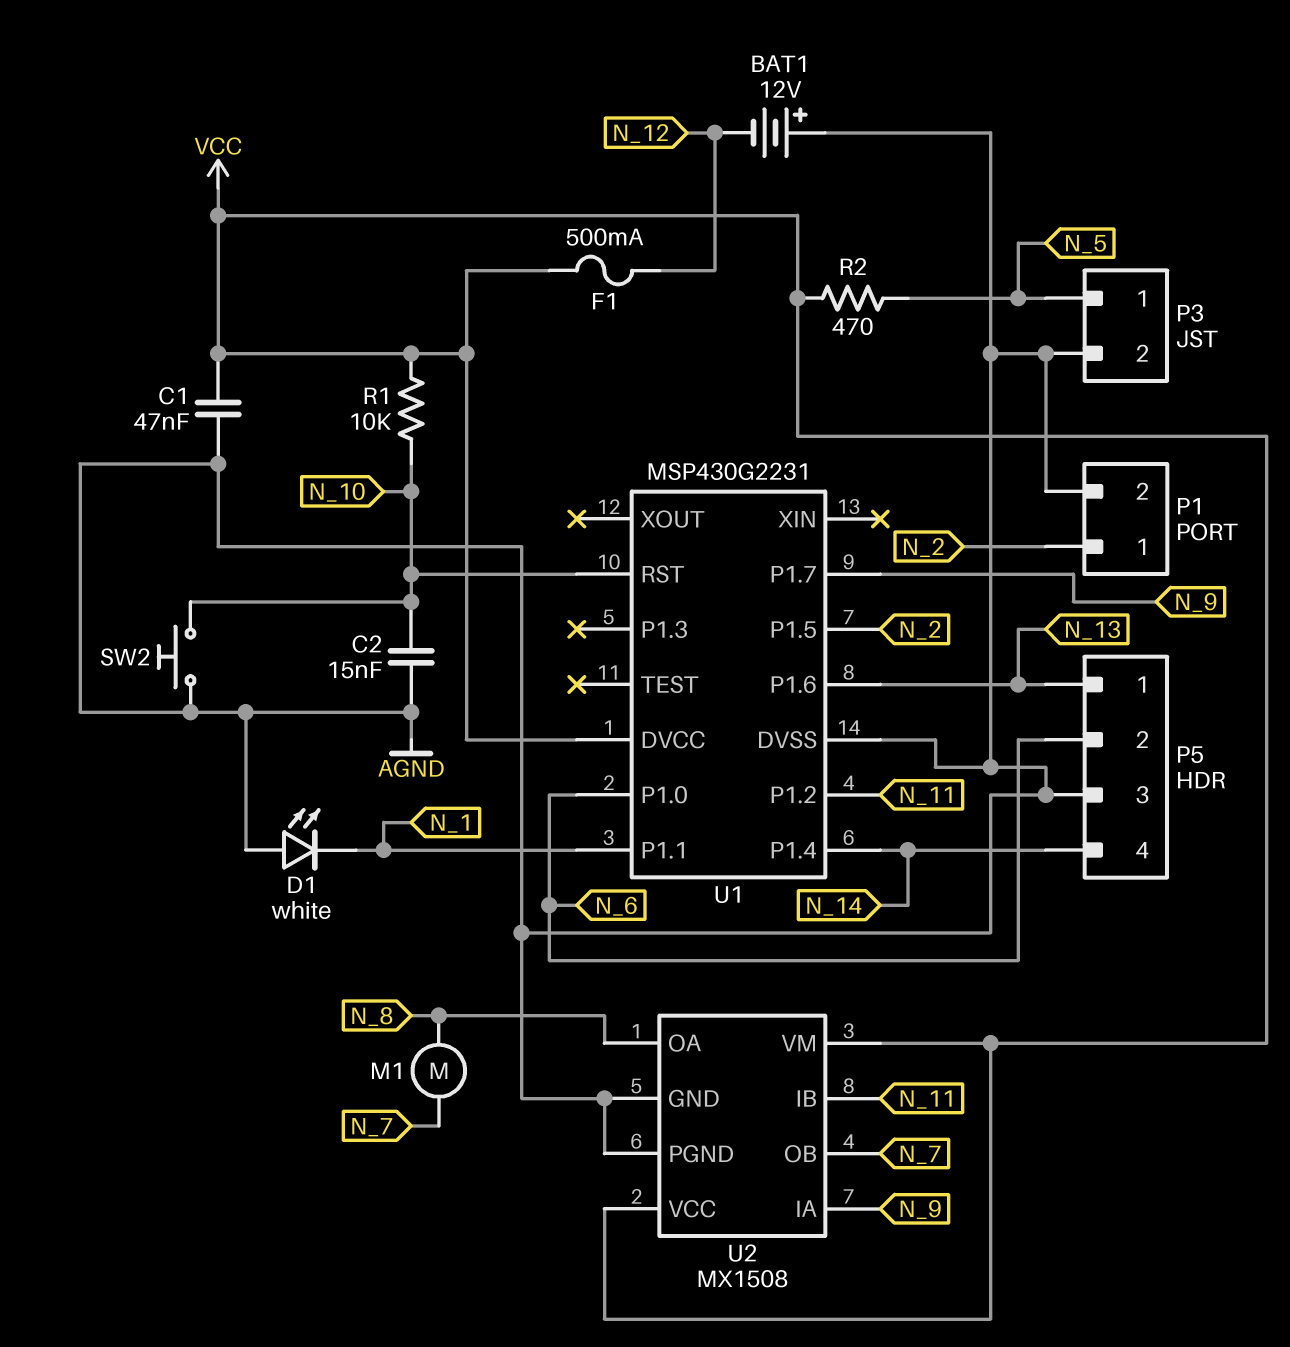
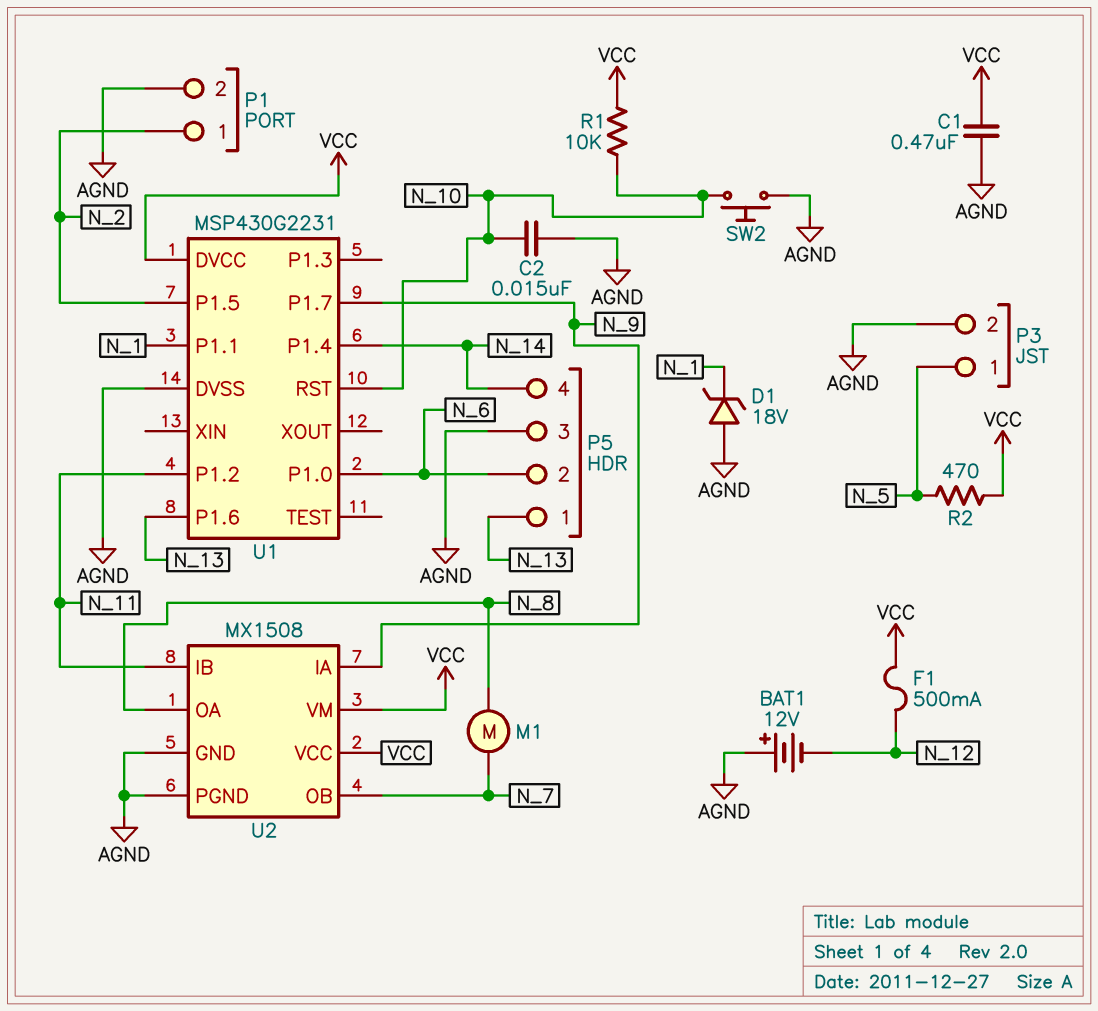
C1: 47nF (AGND, VCC) -> 470nF (AGND, VCC)
D1: LED white (A AGND, K N_1) -> zener 18V (A AGND, K N_1)

